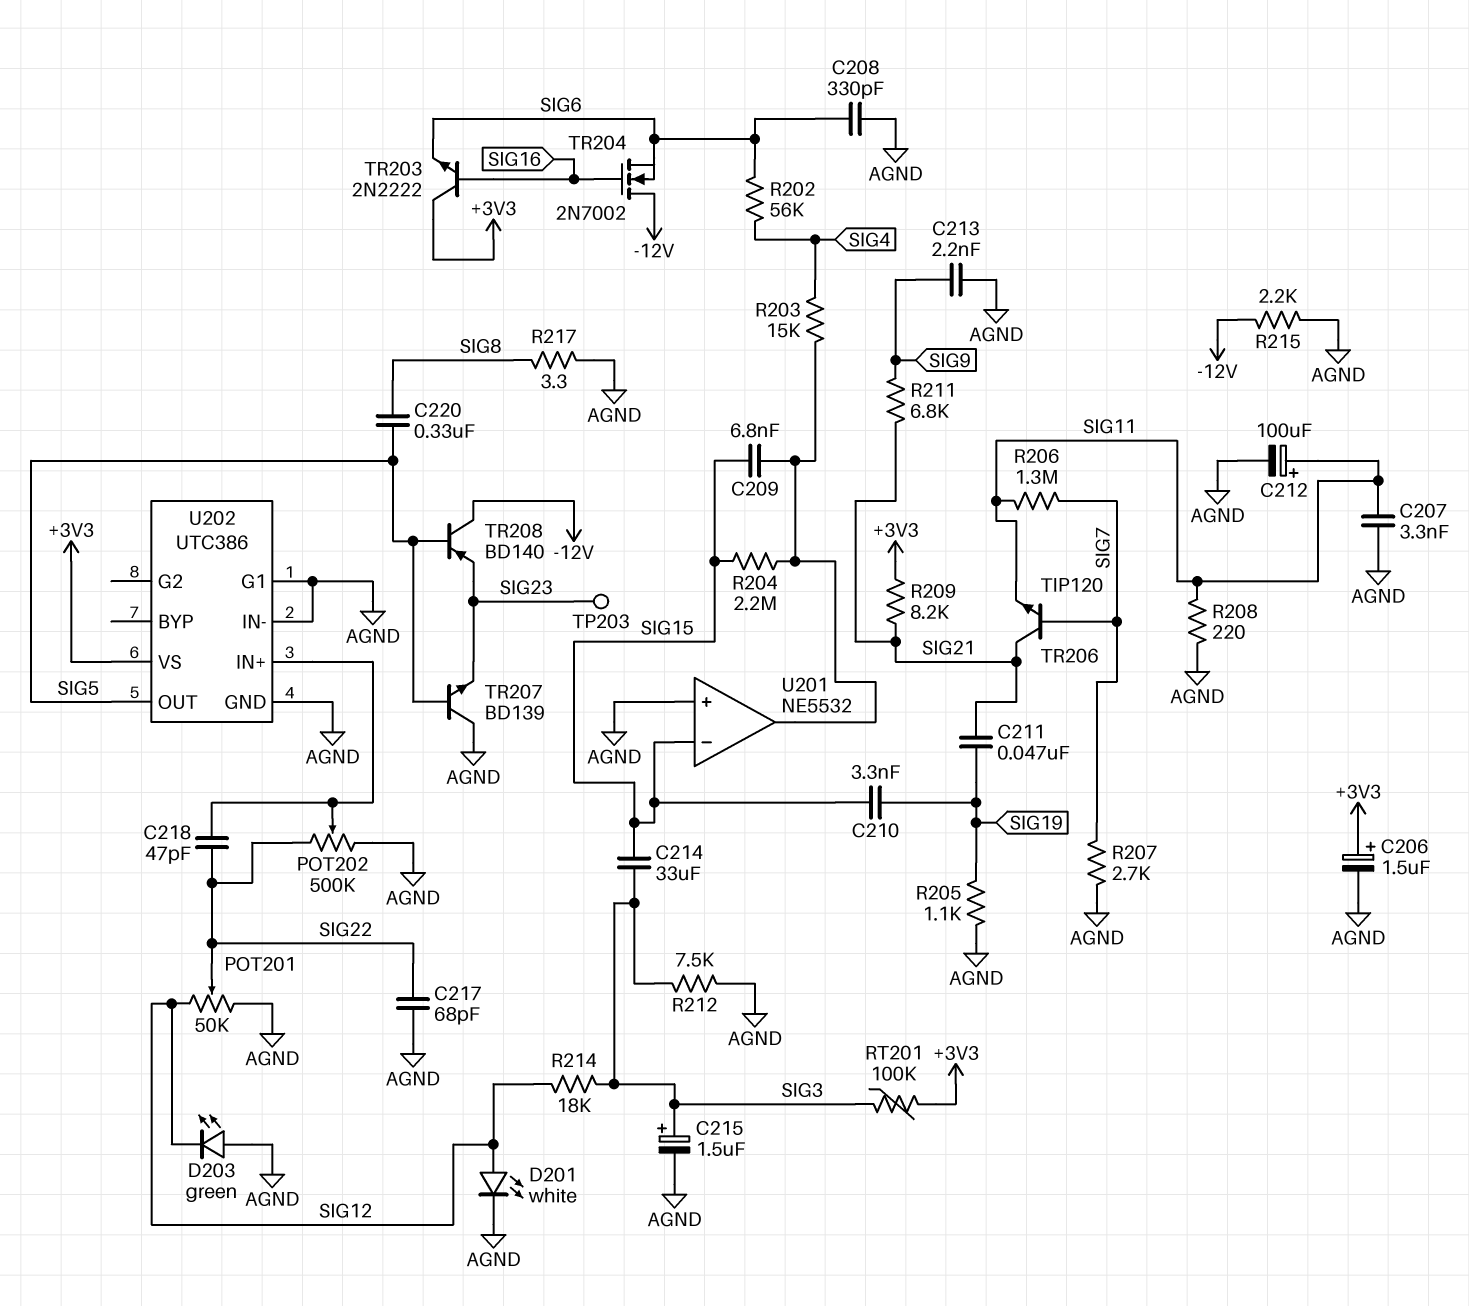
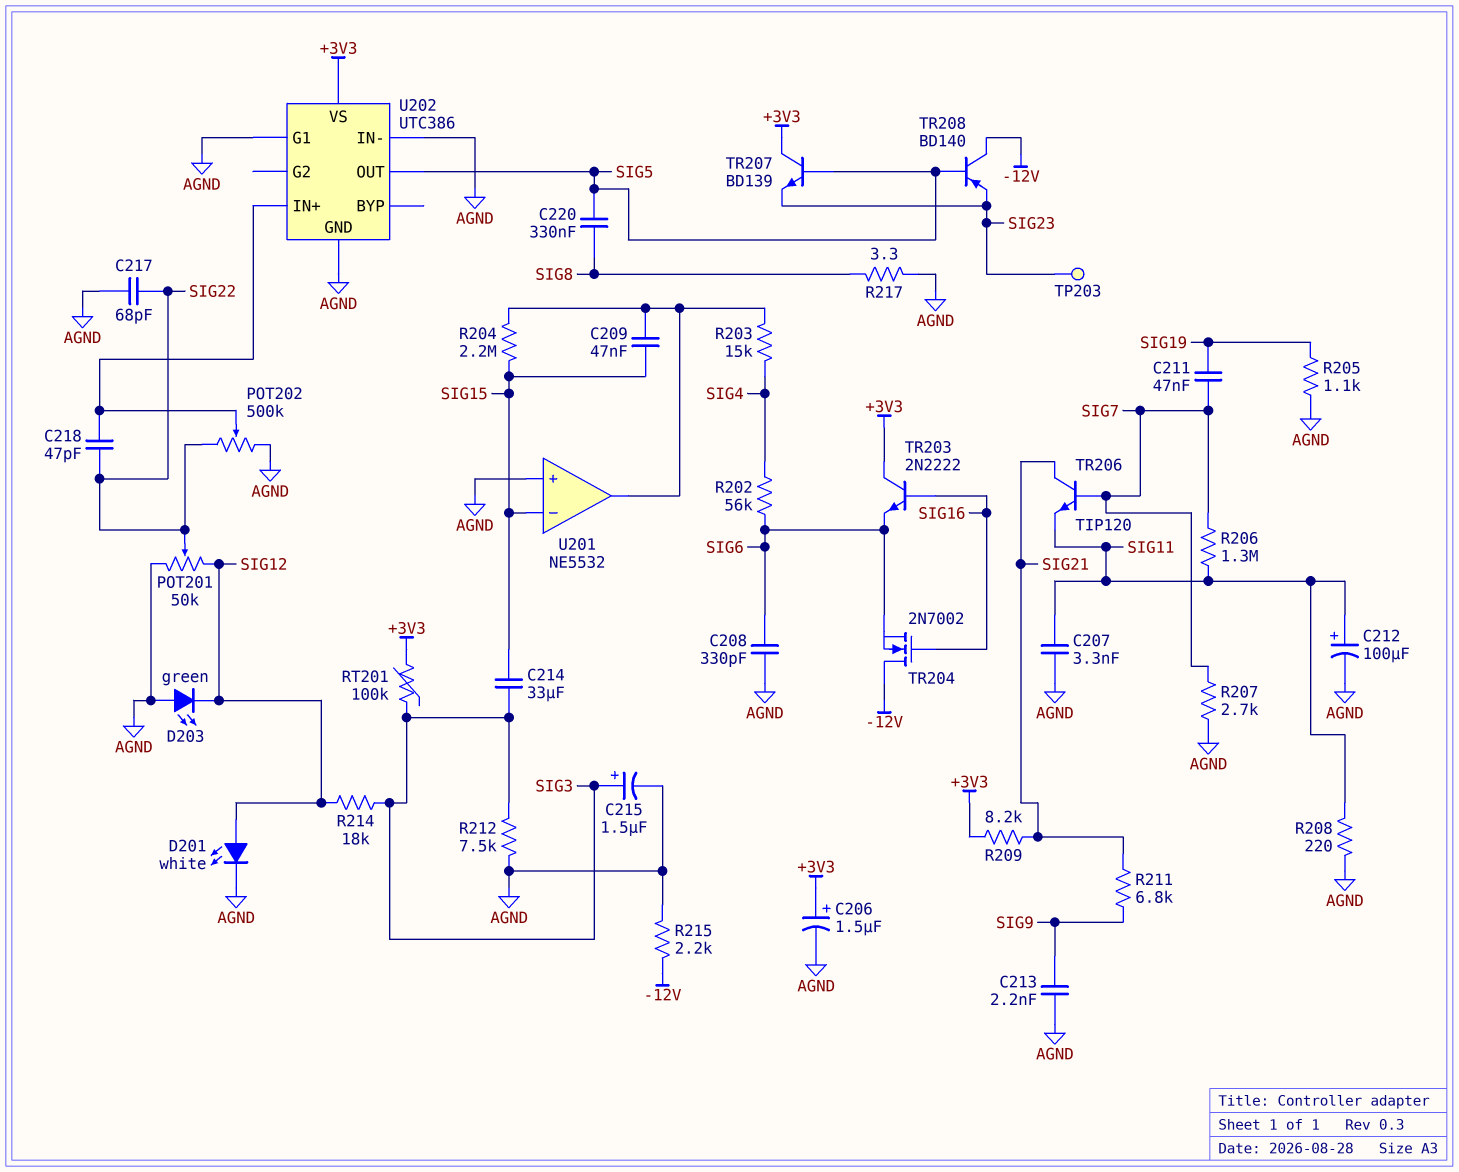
C209: 6.8nF (SIG15, U201/out) -> 47nF (SIG15, U201/out)
C210: 3.3nF (SIG15, SIG19) -> none
C211: 47nF (SIG19, SIG21) -> 47nF (SIG7, SIG19)
TR207: NPN BD139 (B SIG5, C AGND, E SIG23) -> NPN BD139 (B SIG5, C +3V3, E SIG23)

